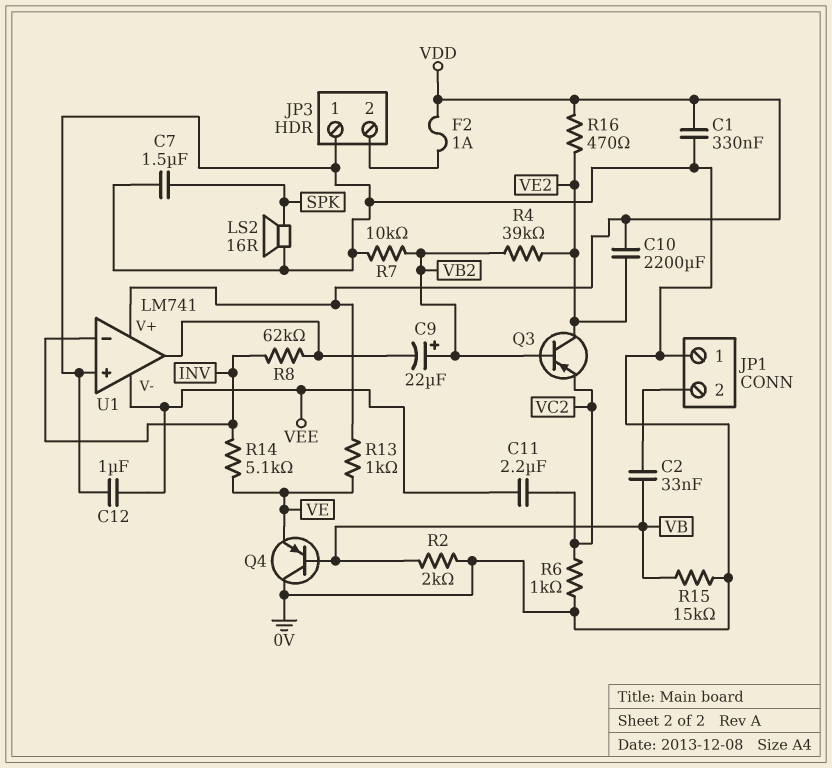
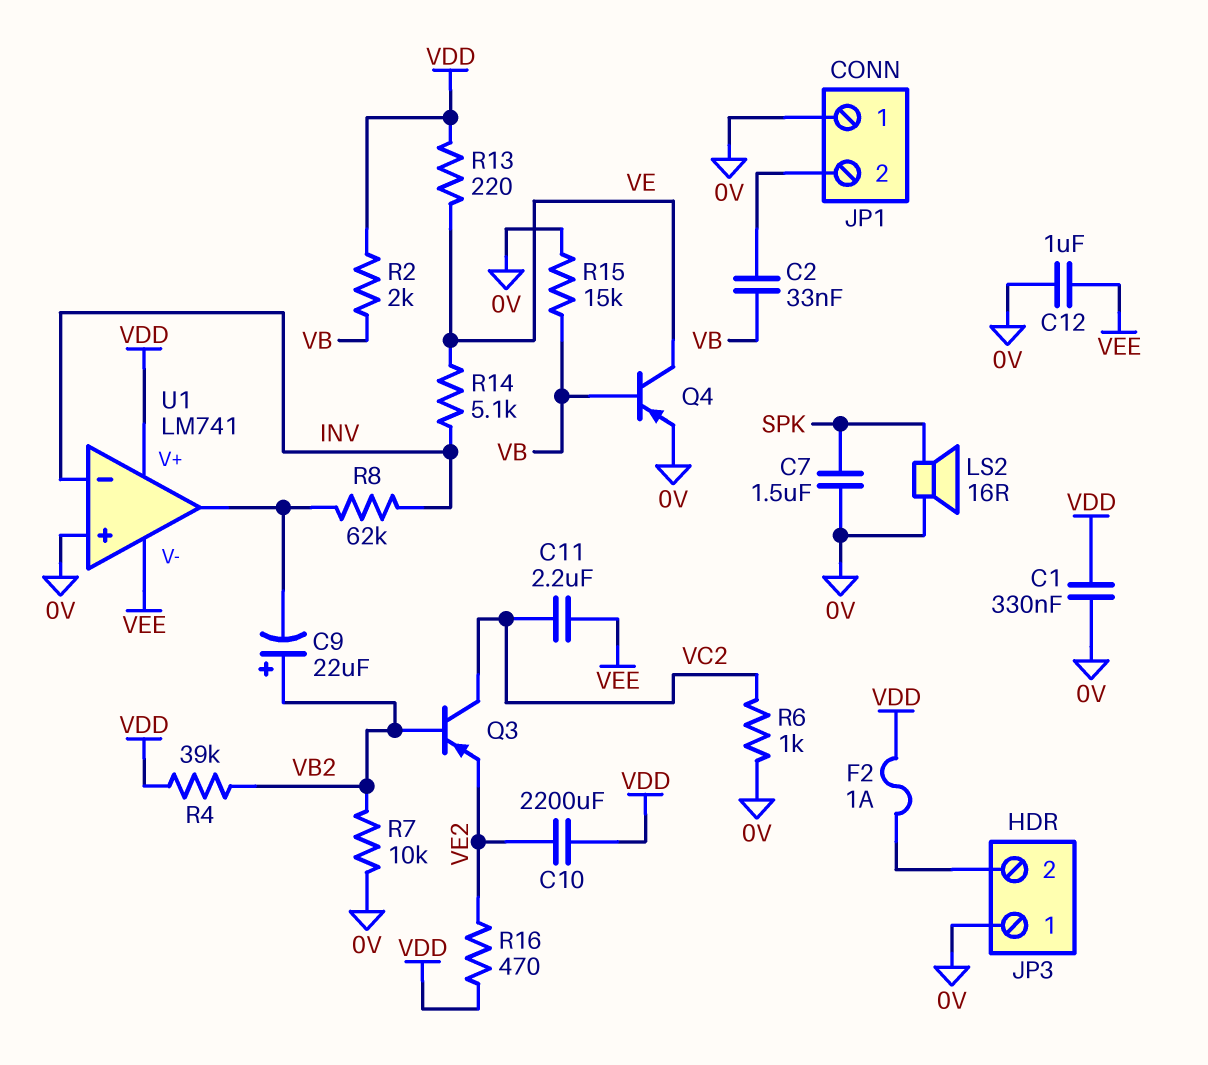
Q3: PNP (B VB2, C VE2, E VC2) -> PNP (B VB2, C VC2, E VE2)
Q4: PNP (B VB, C 0V, E VE) -> PNP (B VB, C VE, E 0V)
R2: 2k (0V, VB) -> 2k (VB, VDD)
R4: 39k (VB2, VE2) -> 39k (VB2, VDD)
R13: 1k (VDD, VE) -> 220 (VDD, VE)

